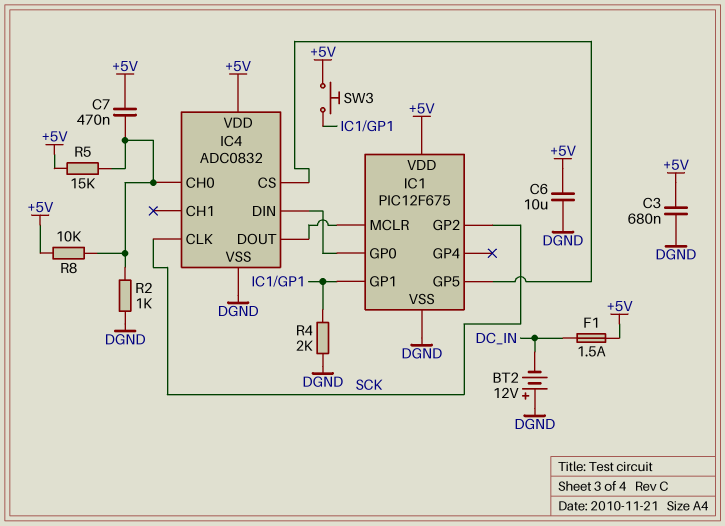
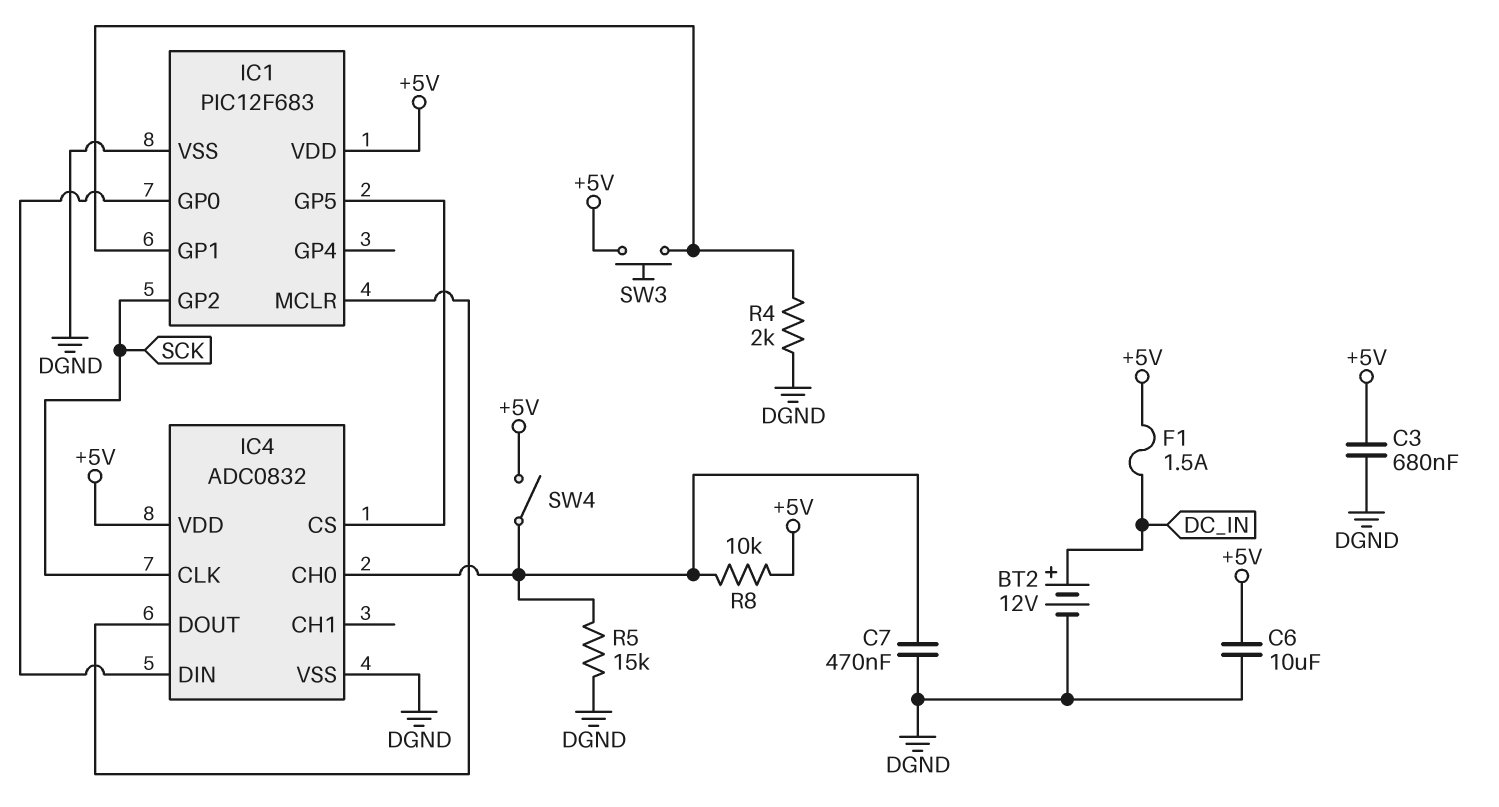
BT2: 12V (plus DGND, minus DC_IN) -> 12V (plus DC_IN, minus DGND)
C7: 470nF (+5V, IC4/CH0) -> 470nF (DGND, IC4/CH0)
IC1: PIC12F675 -> PIC12F683
R2: 1k (DGND, IC4/CH0) -> none
R5: 15k (+5V, IC4/CH0) -> 15k (DGND, IC4/CH0)
SW4: none -> switch (+5V, IC4/CH0)

